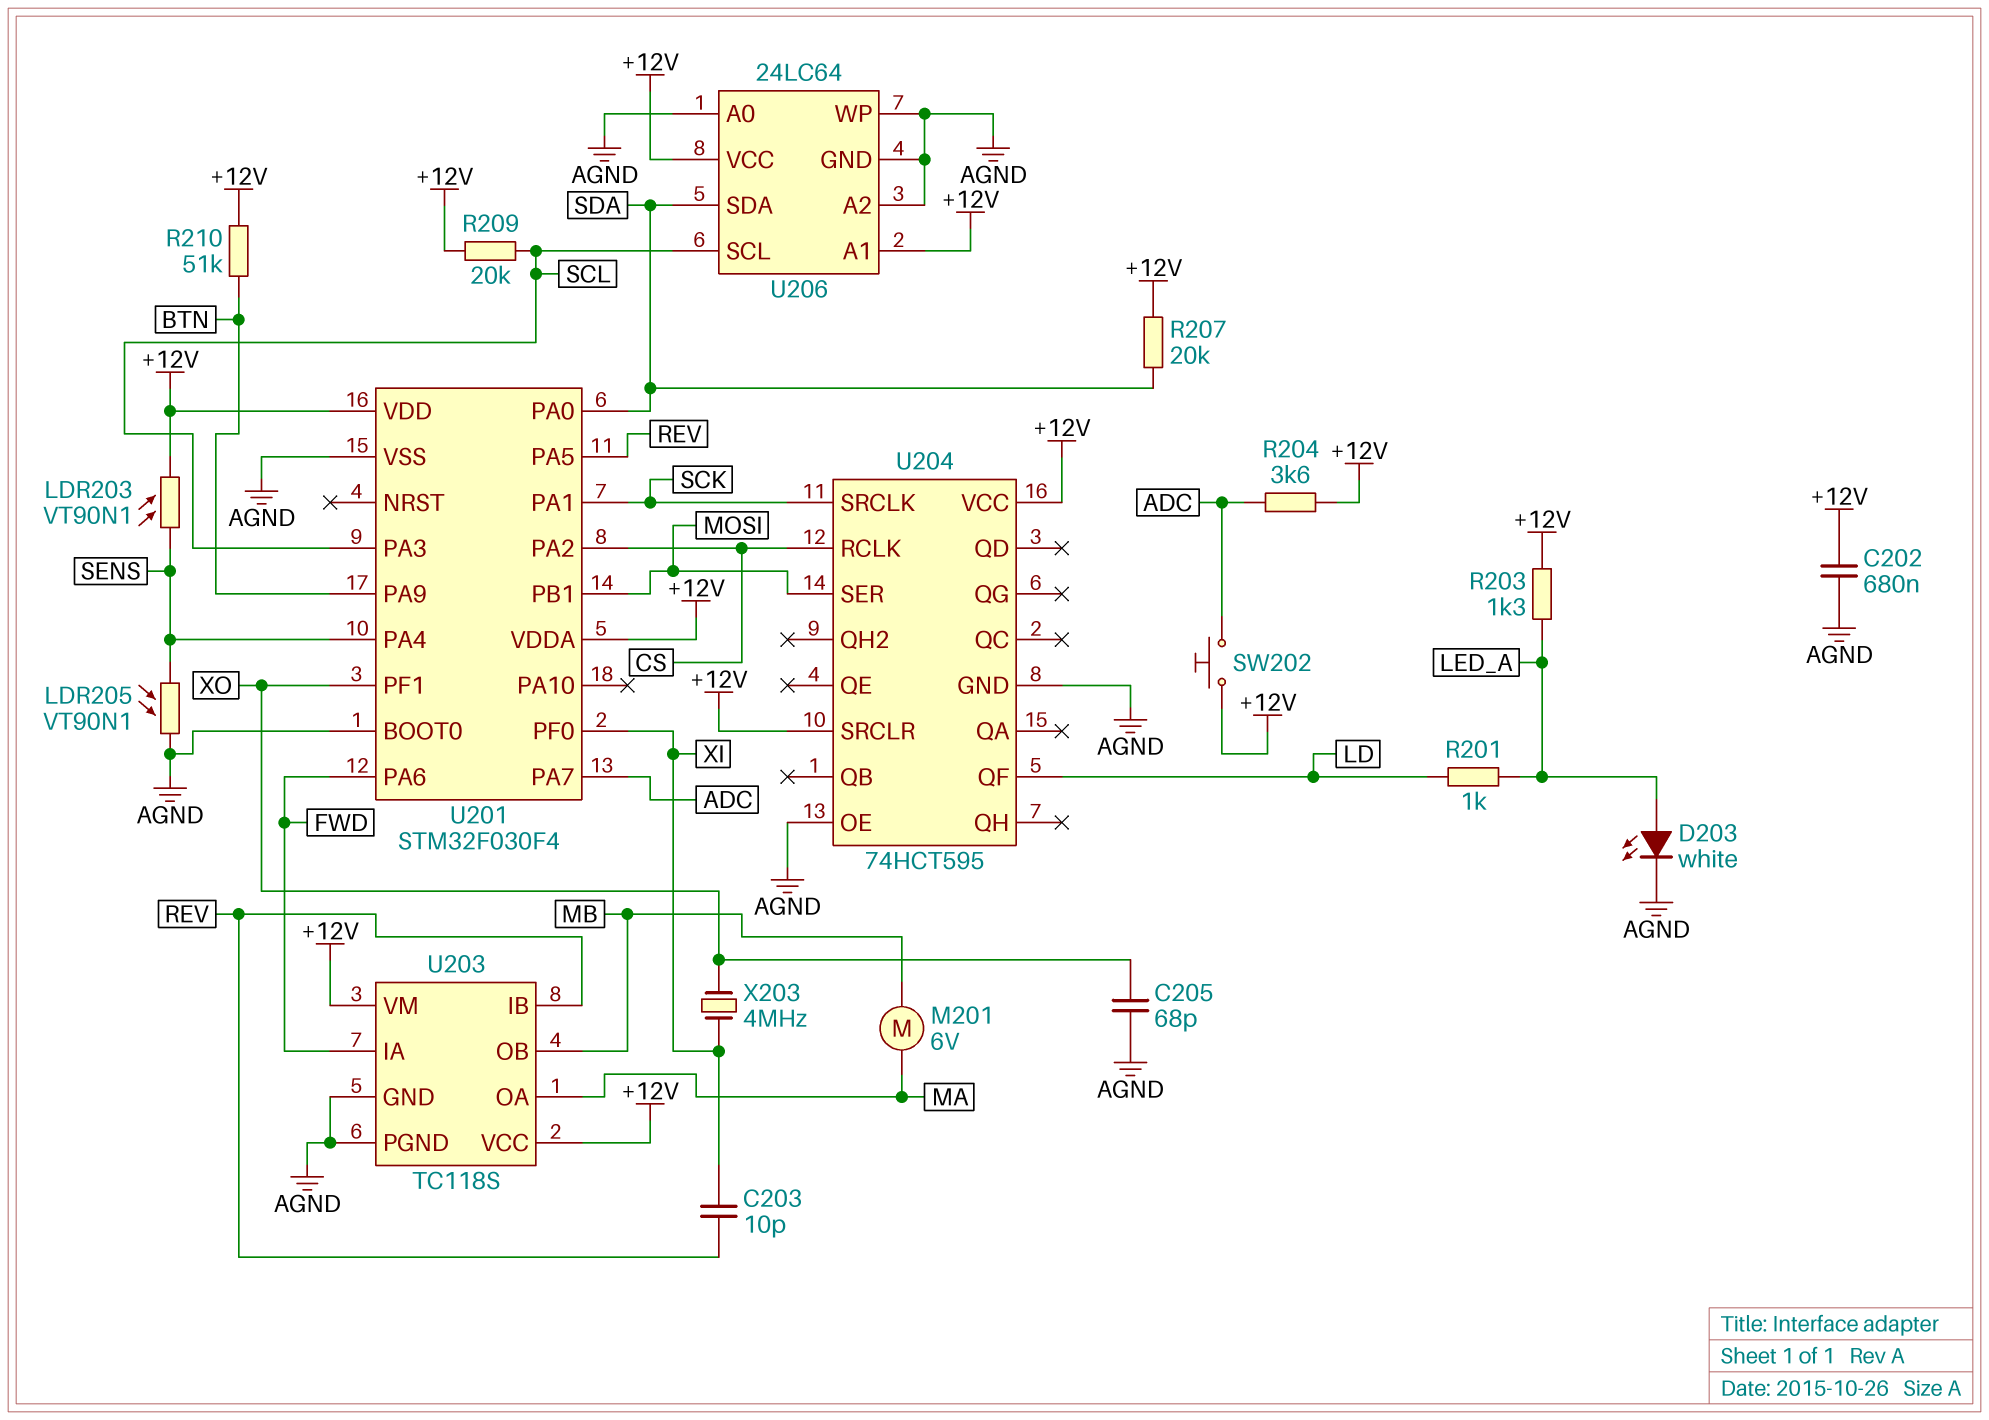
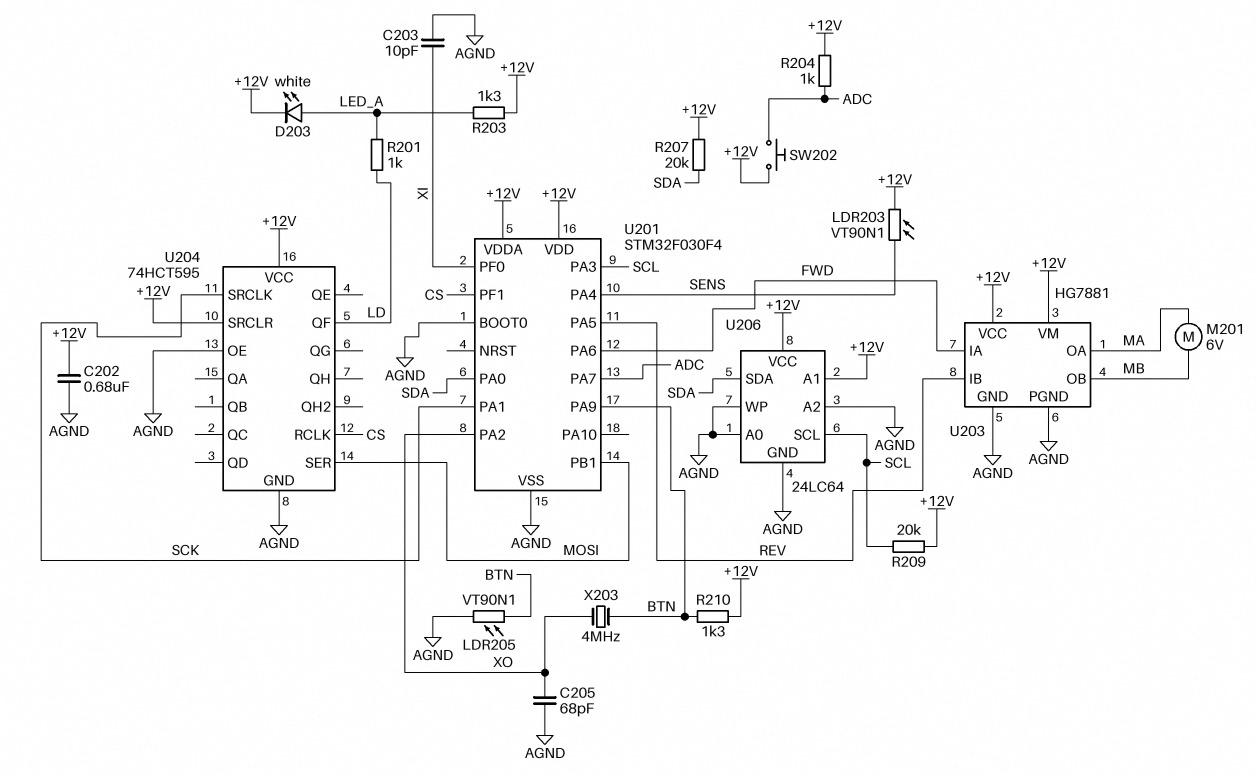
C203: 10pF (REV, XI) -> 10pF (AGND, XI)
D203: LED white (A LED_A, K AGND) -> LED white (A LED_A, K +12V)
LDR205: VT90N1 (AGND, SENS) -> VT90N1 (AGND, BTN)
R204: 3.6k (+12V, ADC) -> 1k (+12V, ADC)
R210: 51k (+12V, BTN) -> 1.3k (+12V, BTN)
U201 pin PA2: CS -> XO
U201 pin PF1: XO -> CS
U203: TC118S -> HG7881
X203: 4MHz (XI, XO) -> 4MHz (BTN, XO)

